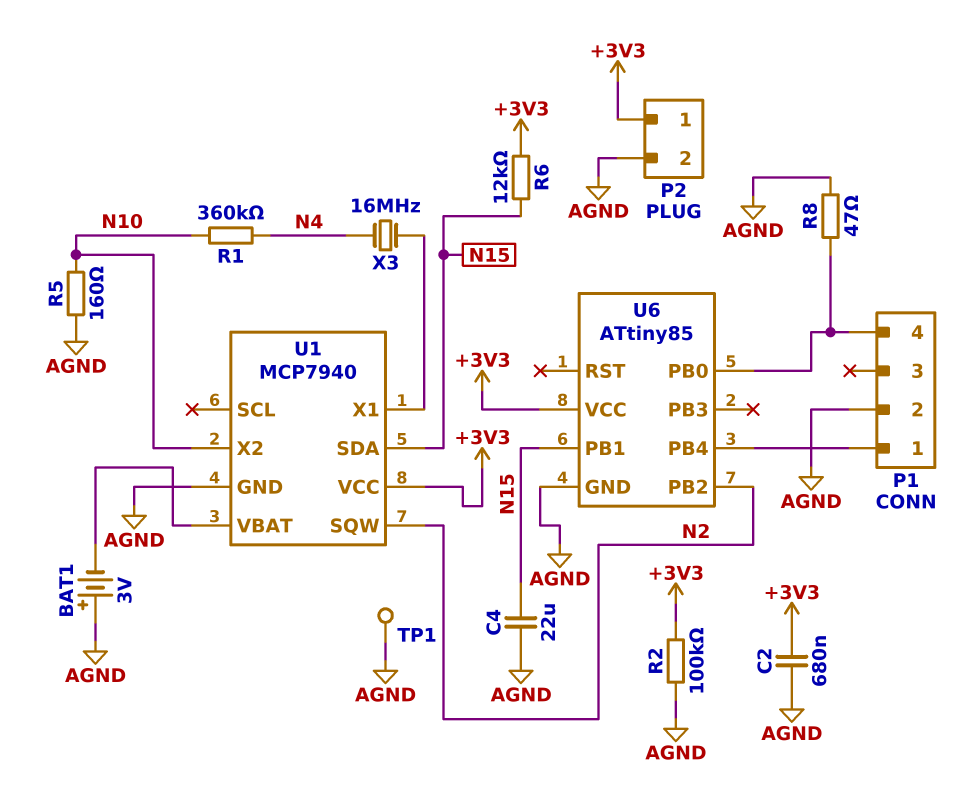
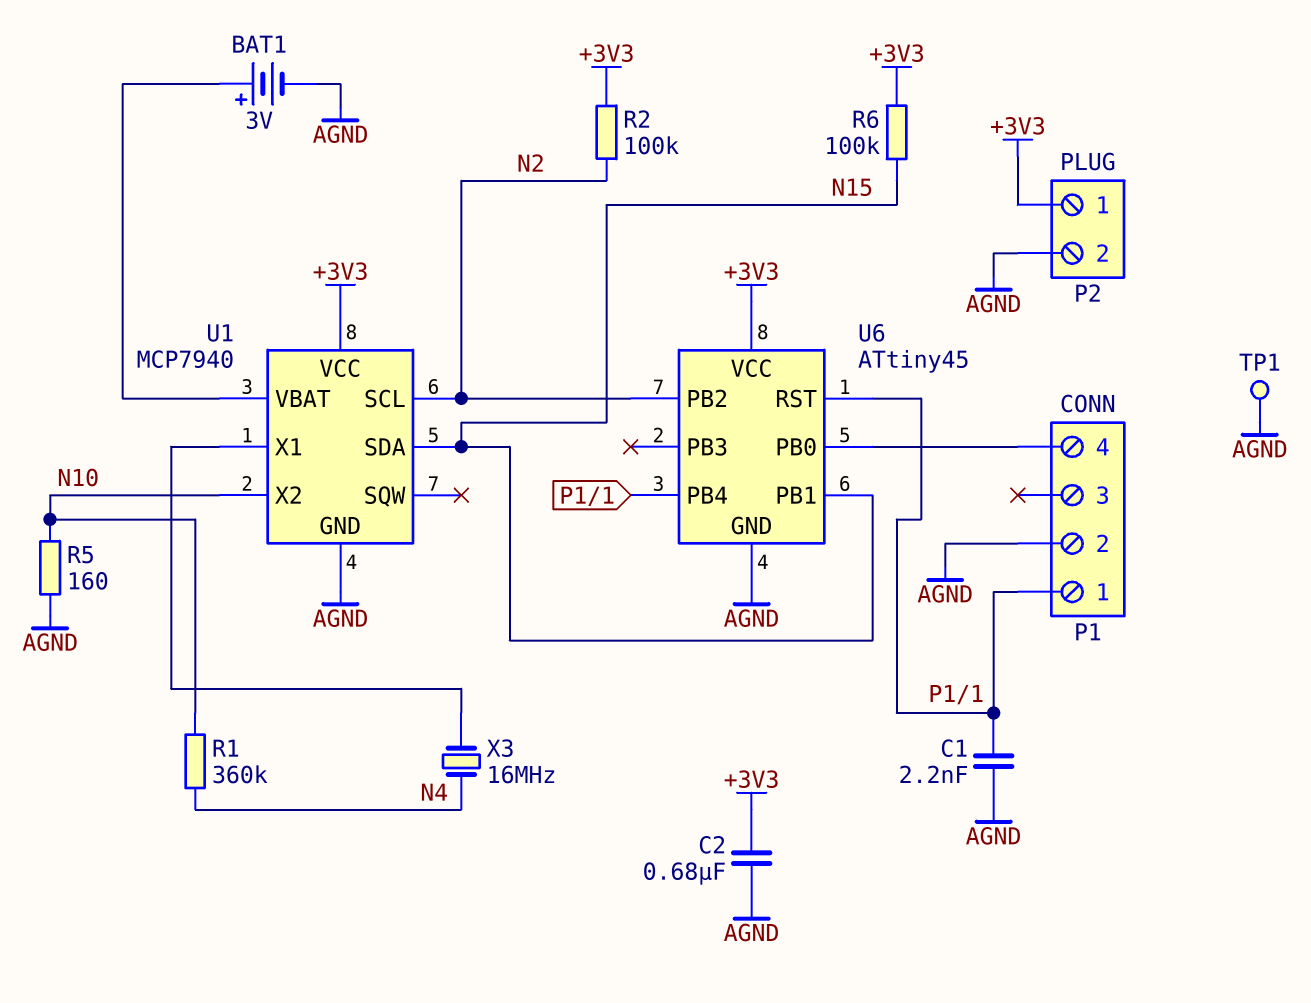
BAT1: 3V (plus AGND, minus U1/VBAT) -> 3V (plus U1/VBAT, minus AGND)
C1: none -> 2.2nF (AGND, P1/1)
C4: 22uF (AGND, N15) -> none
R2: 100k (+3V3, AGND) -> 100k (+3V3, N2)
R6: 12k (+3V3, N15) -> 100k (+3V3, N15)
R8: 47 (AGND, P1/4) -> none
U1 pin SCL: none -> N2
U1 pin SQW: N2 -> none
U6: ATtiny85 -> ATtiny45
U6 pin RST: none -> P1/1

